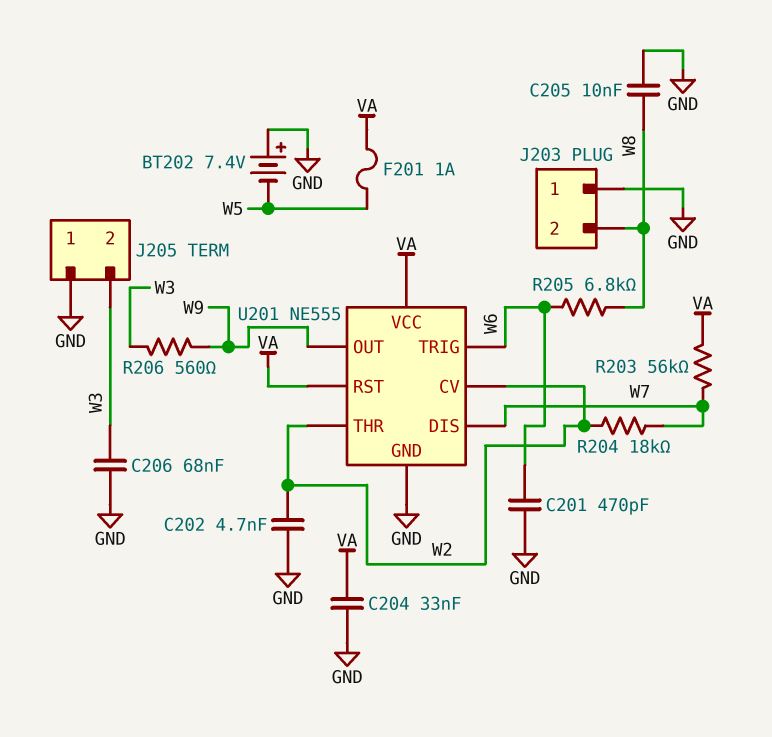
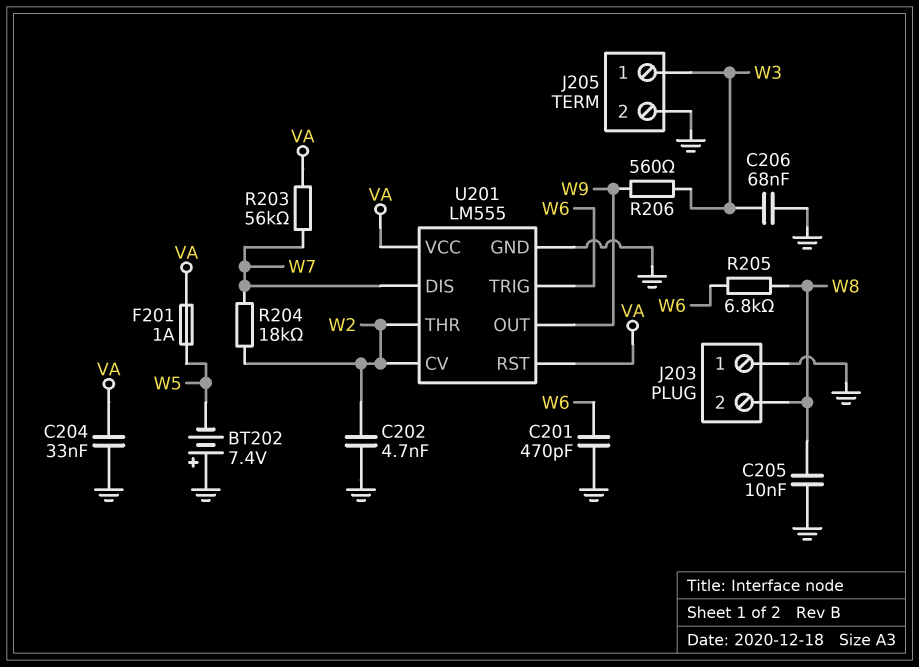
J205 pin 1: GND -> W3
J205 pin 2: W3 -> GND
U201: NE555 -> LM555

